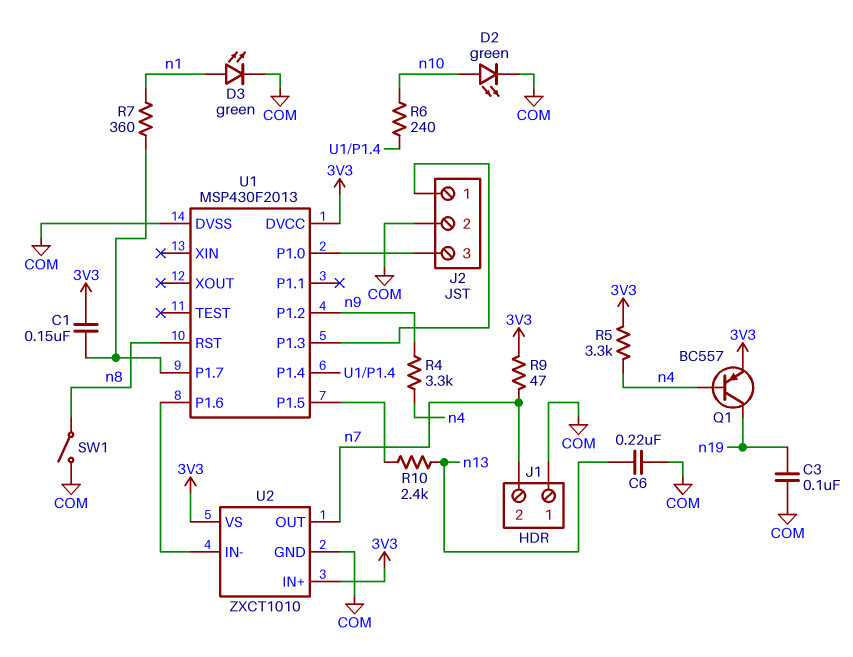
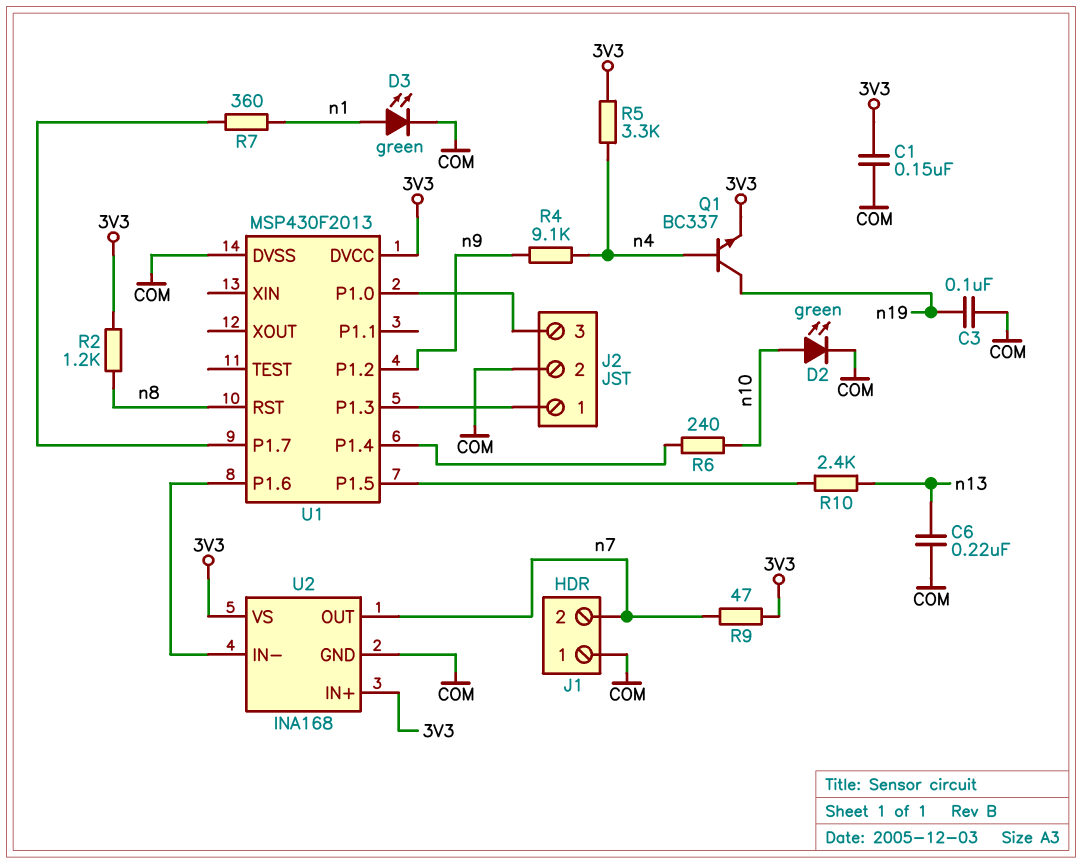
C1: 150nF (3V3, U1/P1.7) -> 150nF (3V3, COM)
Q1: PNP BC557 (B n4, C n19, E 3V3) -> NPN BC337 (B n4, C n19, E 3V3)
R2: none -> 1.2k (3V3, n8)
R4: 3.3k (n4, n9) -> 9.1k (n4, n9)
SW1: switch (COM, n8) -> none
U2: ZXCT1010 -> INA168

